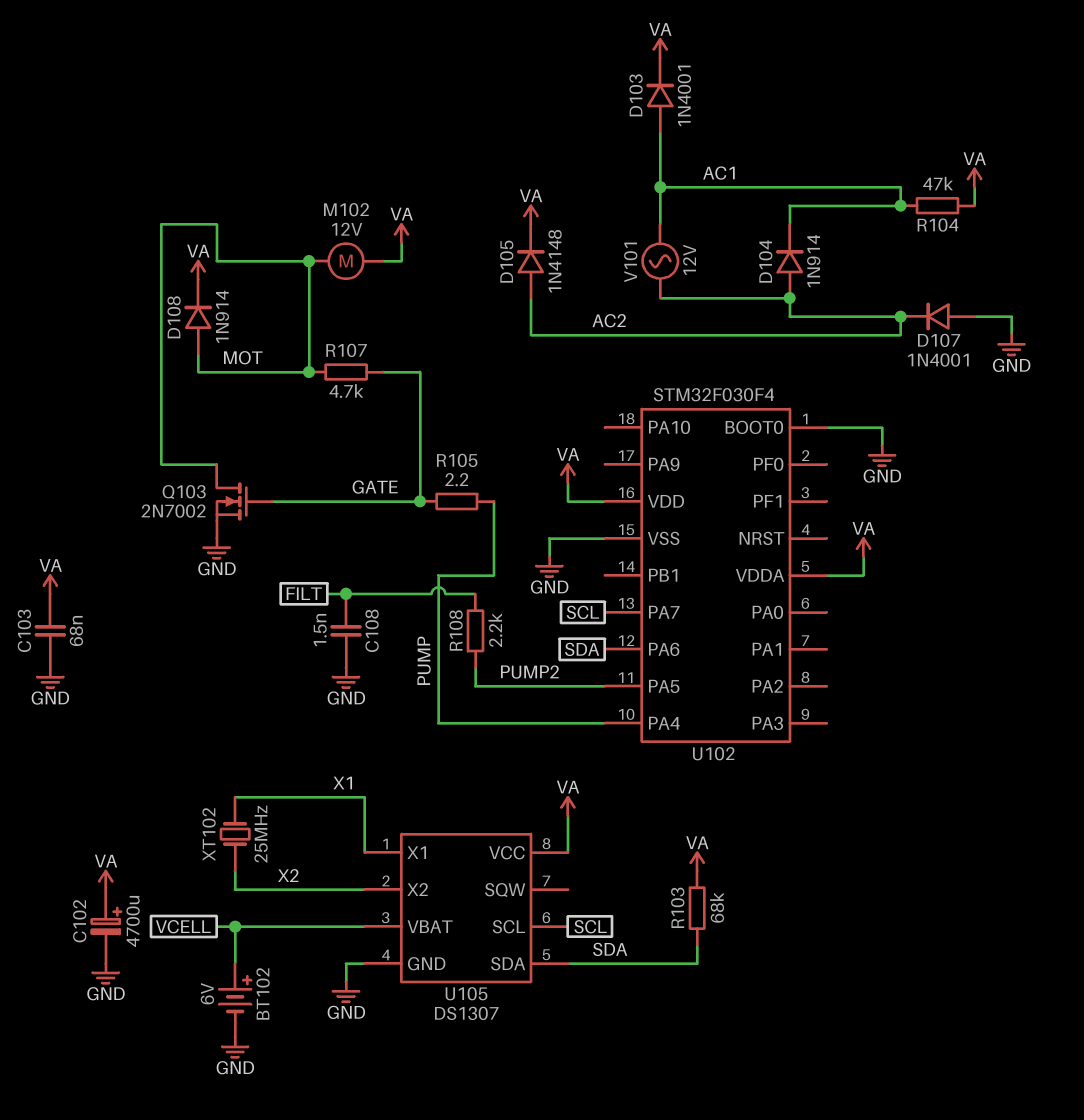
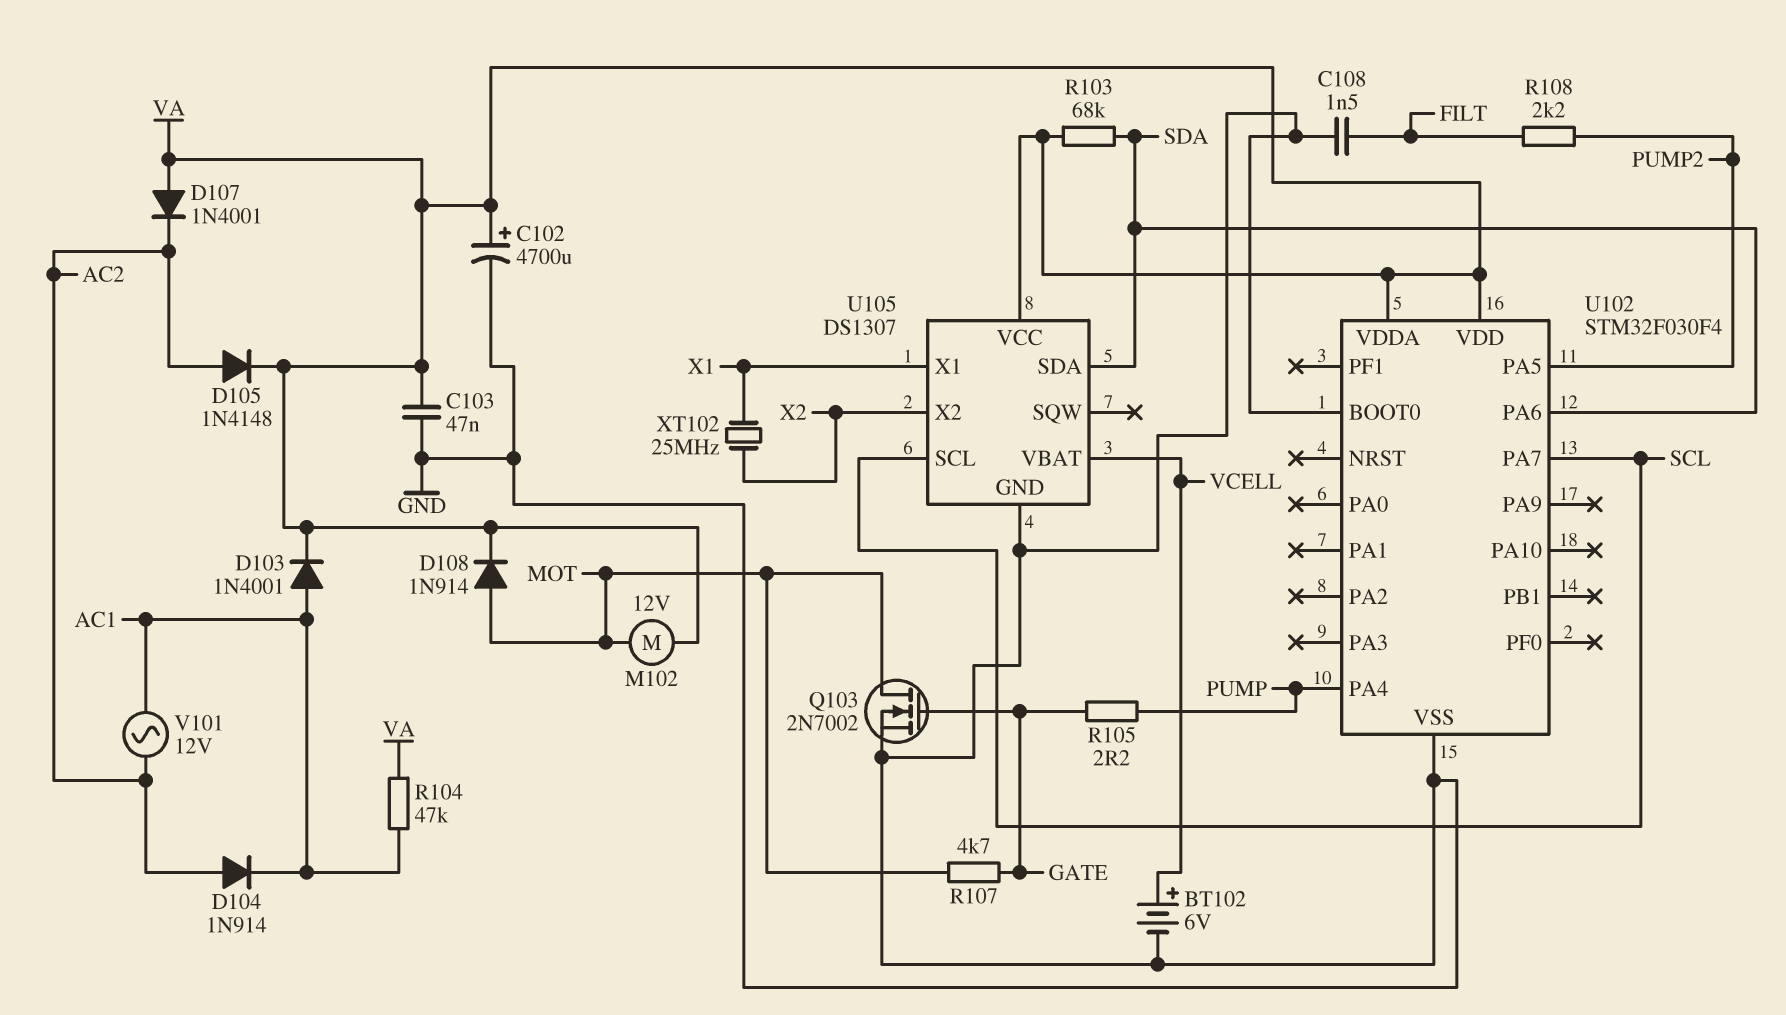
C103: 68nF (GND, VA) -> 47nF (GND, VA)
D107: diode 1N4001 (A GND, K AC2) -> diode 1N4001 (A VA, K AC2)

